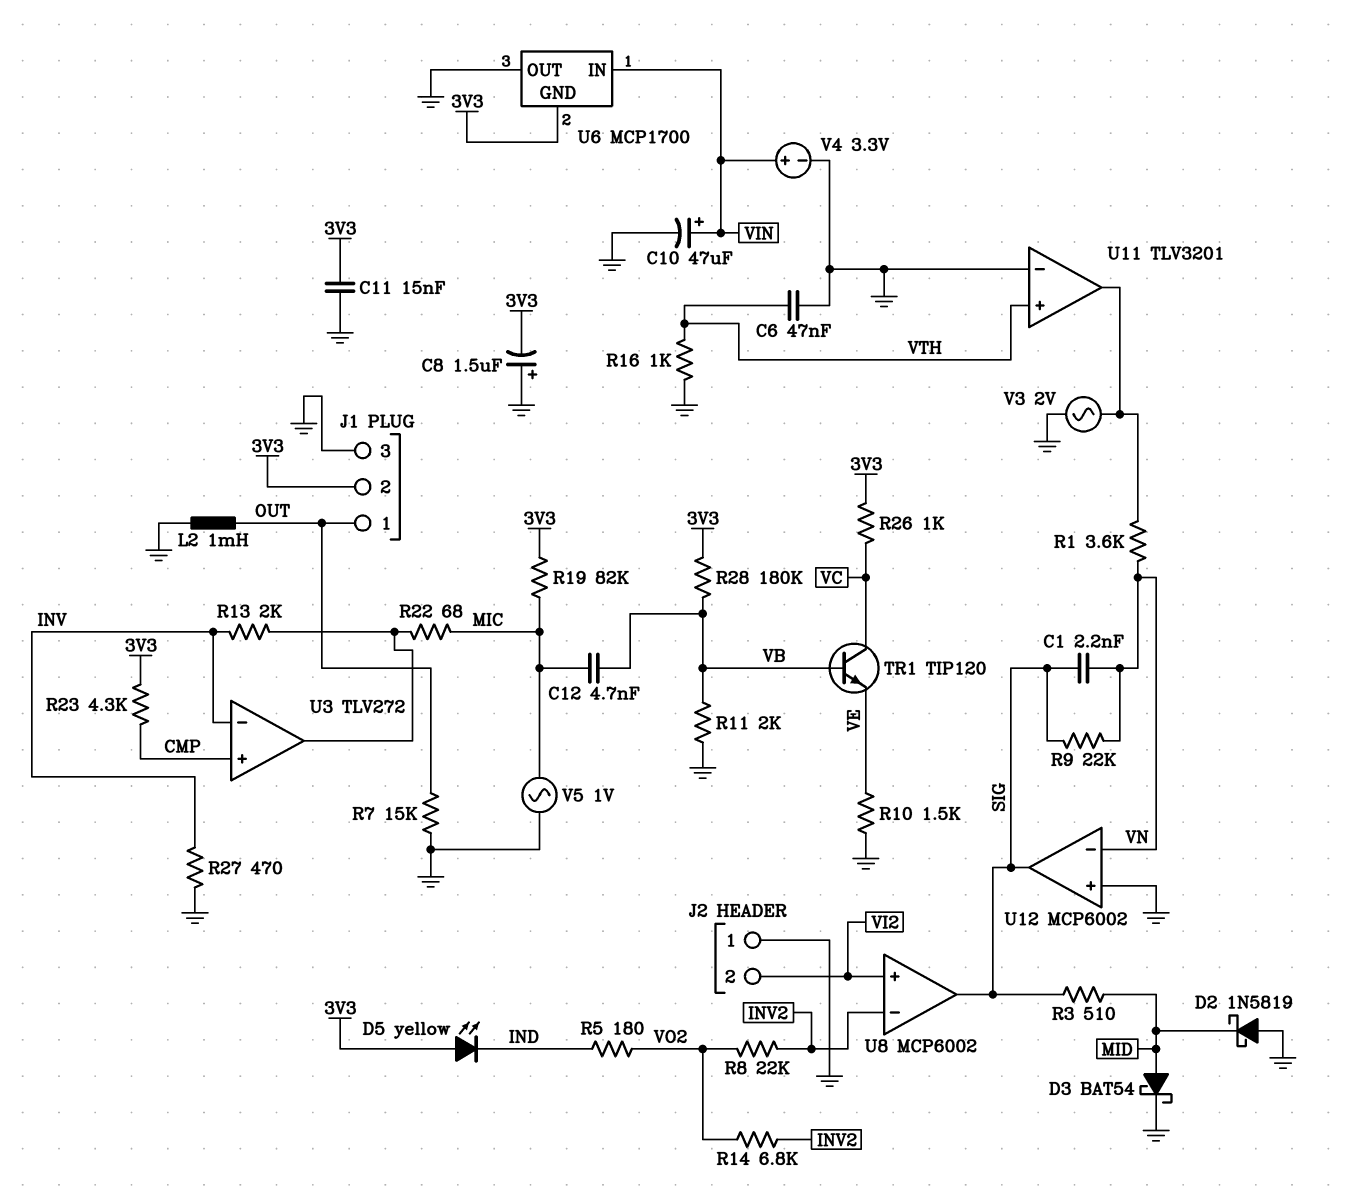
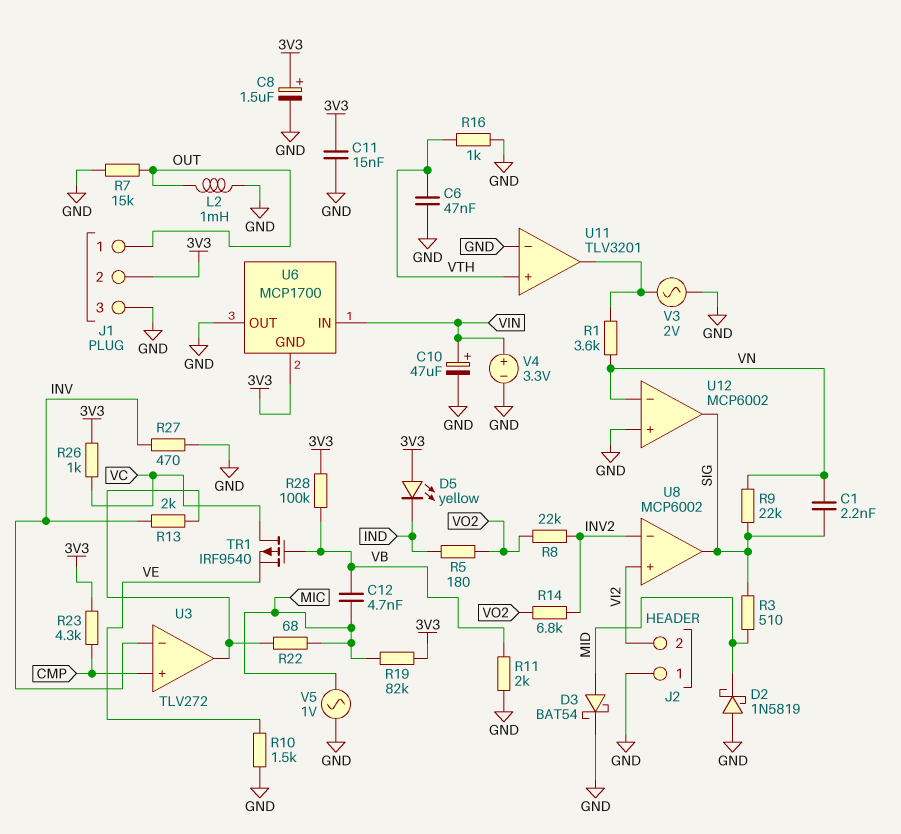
C8: 1.5uF (plus GND, minus 3V3) -> 1.5uF (plus 3V3, minus GND)
R28: 180k (3V3, VB) -> 100k (3V3, VB)
TR1: NPN TIP120 (B VB, C VC, E VE) -> PMOS IRF9540 (G VB, D VC, S VE)

